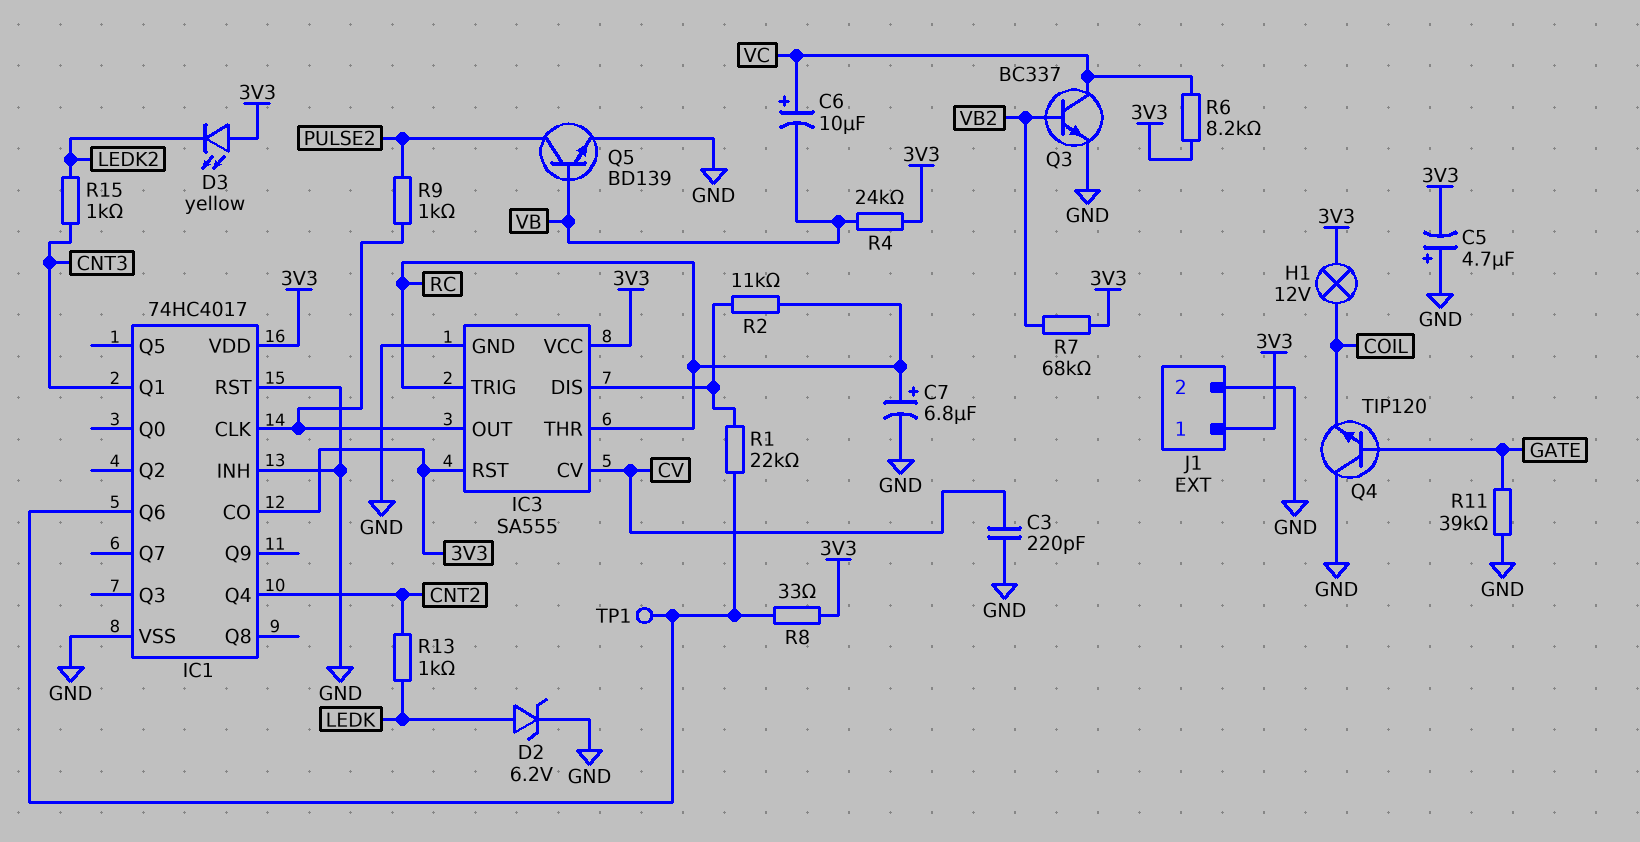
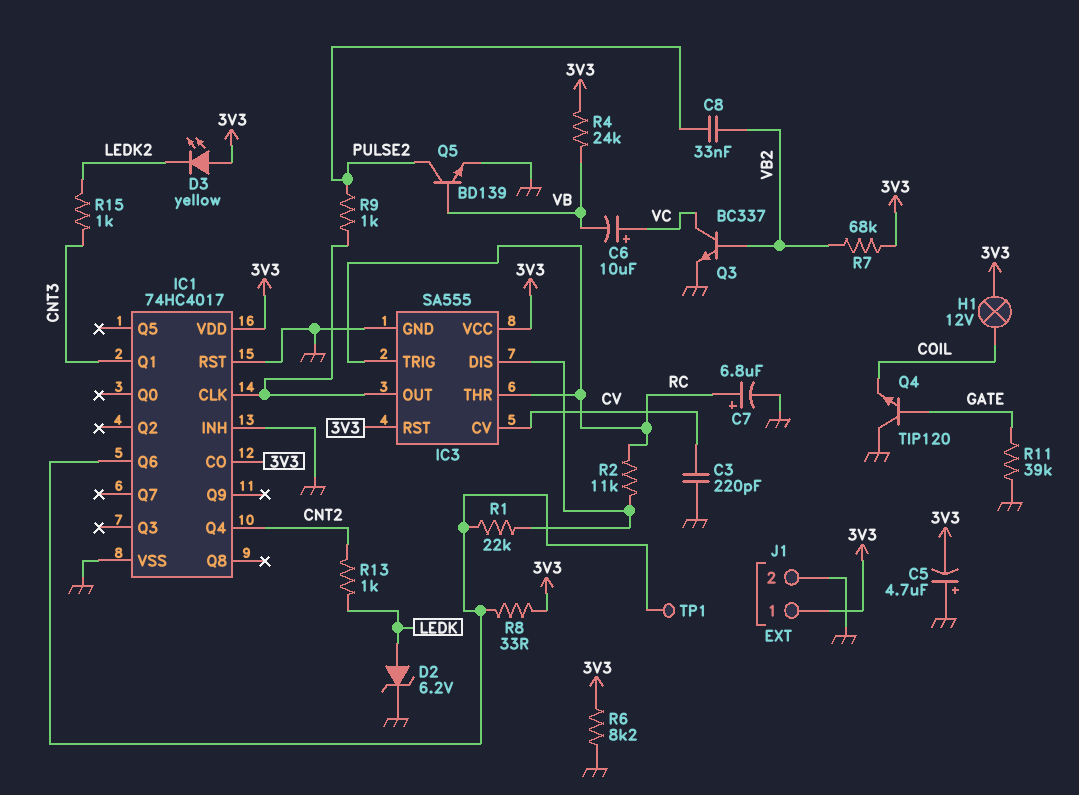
C8: none -> 33nF (PULSE2, VB2)
R6: 8.2k (3V3, VC) -> 8.2k (3V3, GND)

